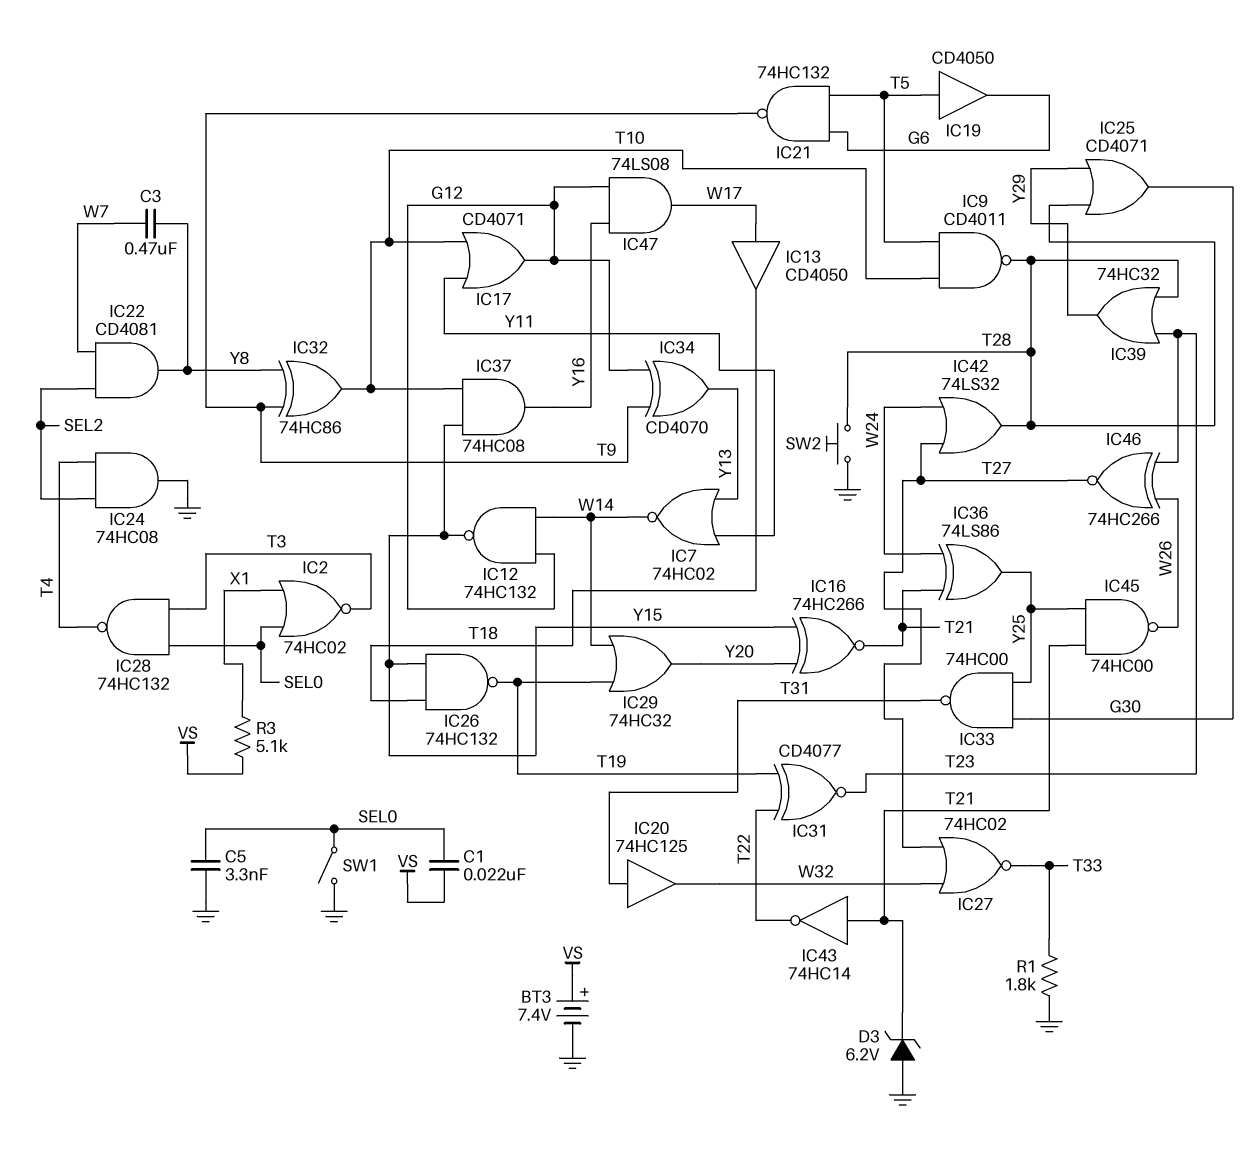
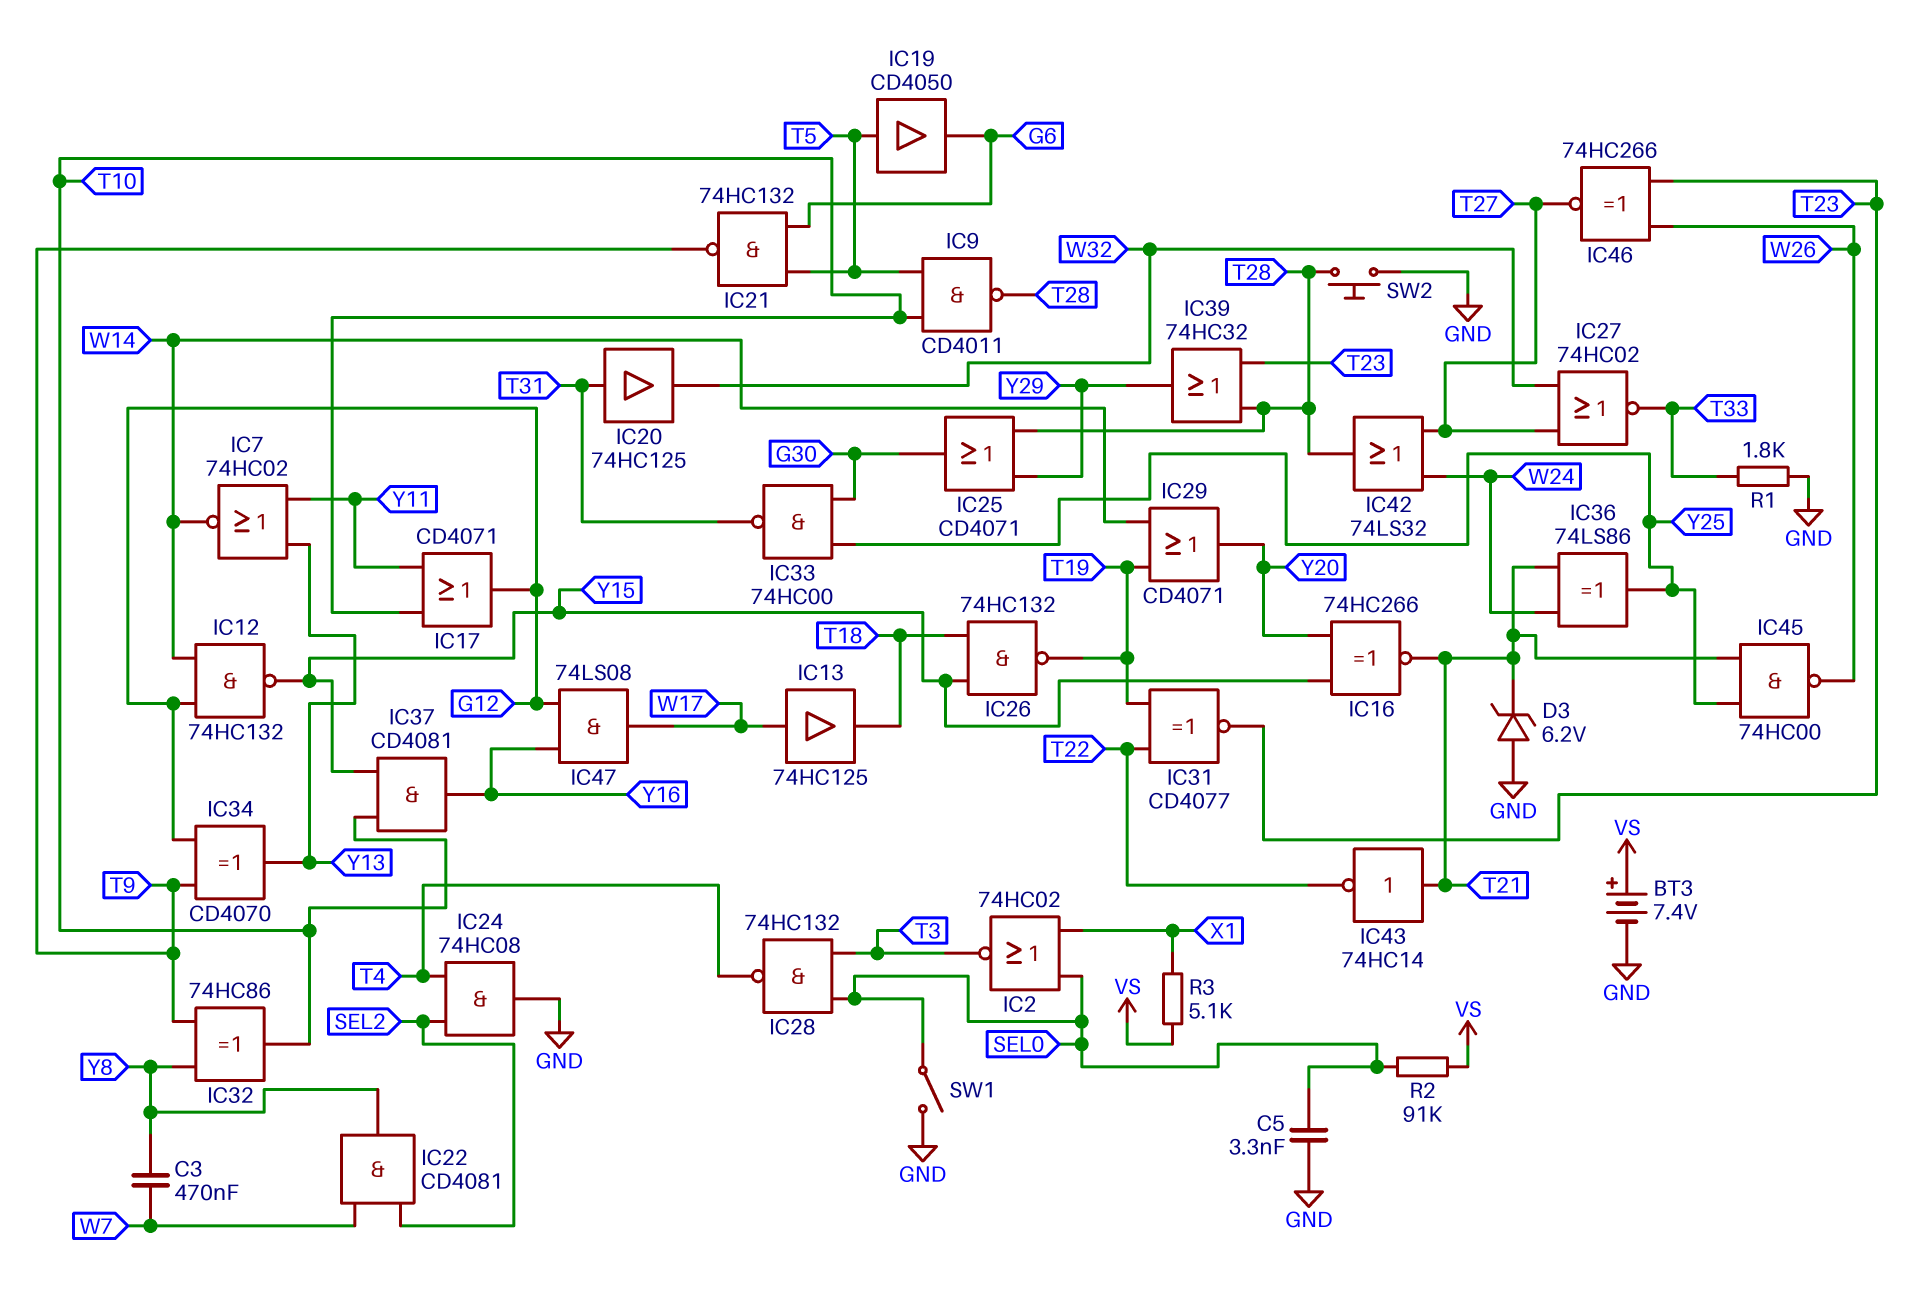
C1: 22nF (SEL0, VS) -> none
IC13: buffer CD4050 (in W17, out T18) -> buffer 74HC125 (in W17, out T18)
IC29: OR 74HC32 (in T19, in W14, out Y20) -> OR CD4071 (in T19, in W14, out Y20)
IC37: AND 74HC08 (in T10, in Y15, out Y16) -> AND CD4081 (in T10, in Y15, out Y16)
R2: none -> 91k (SEL0, VS)

